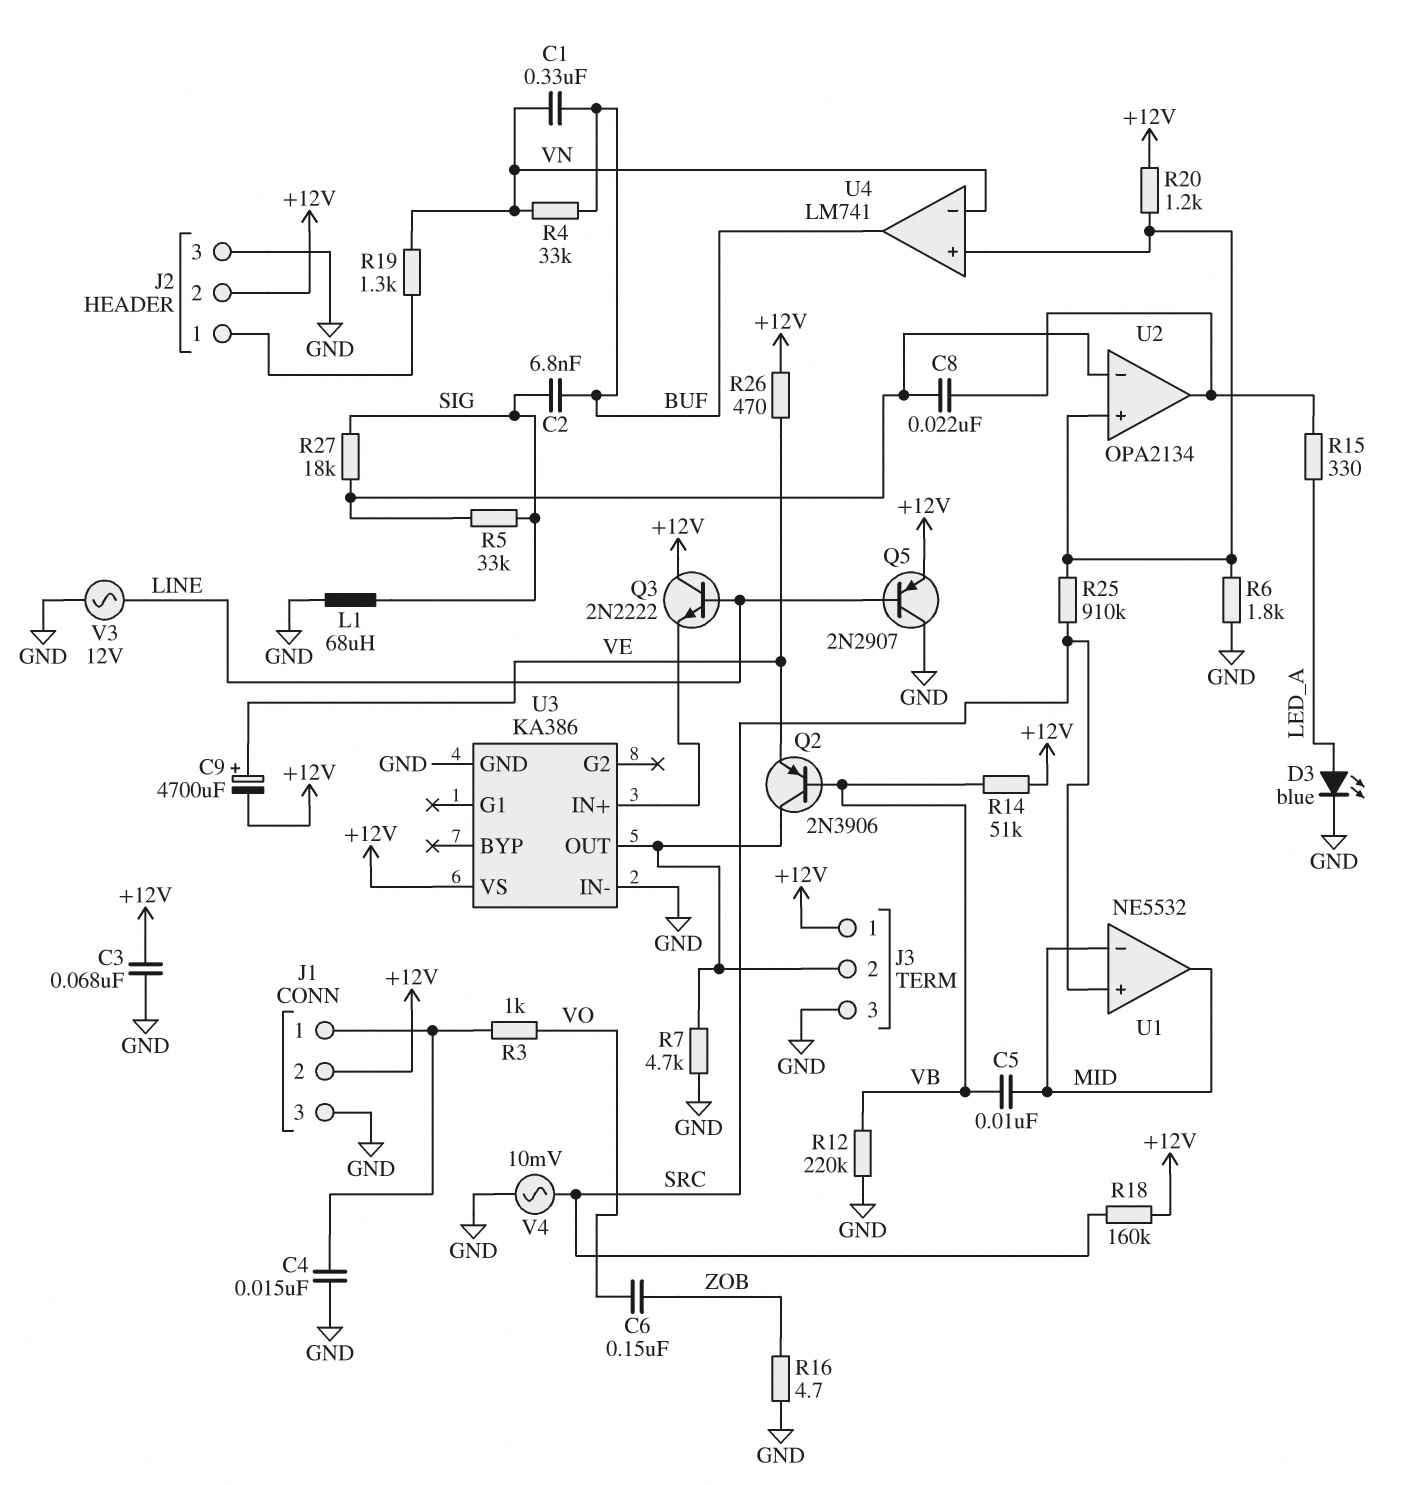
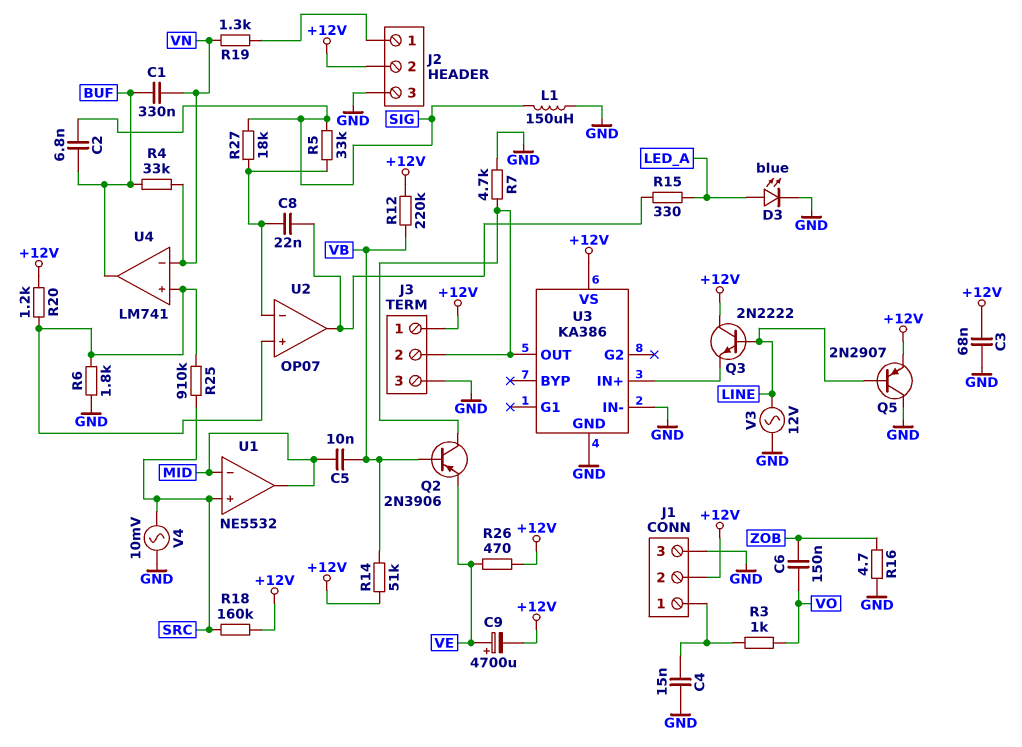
L1: 68uH (GND, SIG) -> 150uH (GND, SIG)
R12: 220k (GND, VB) -> 220k (+12V, VB)
U2: OPA2134 -> OP07

